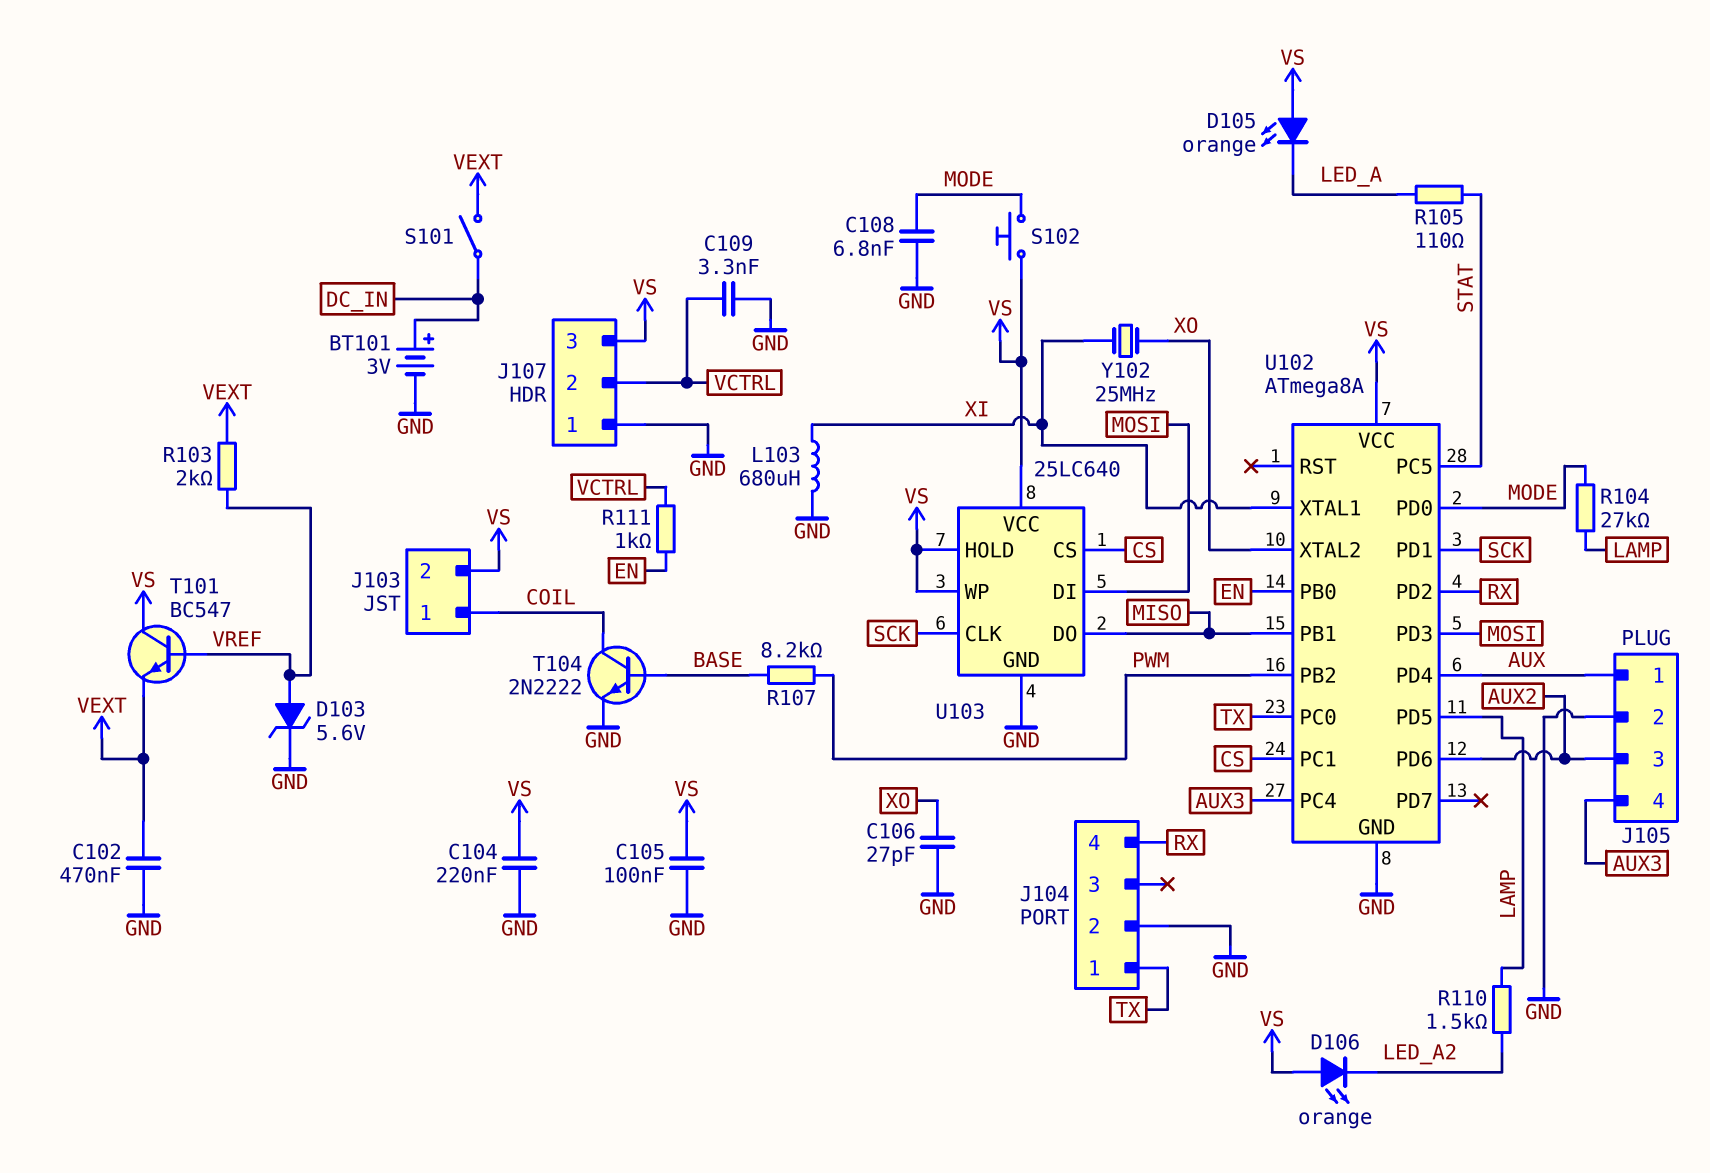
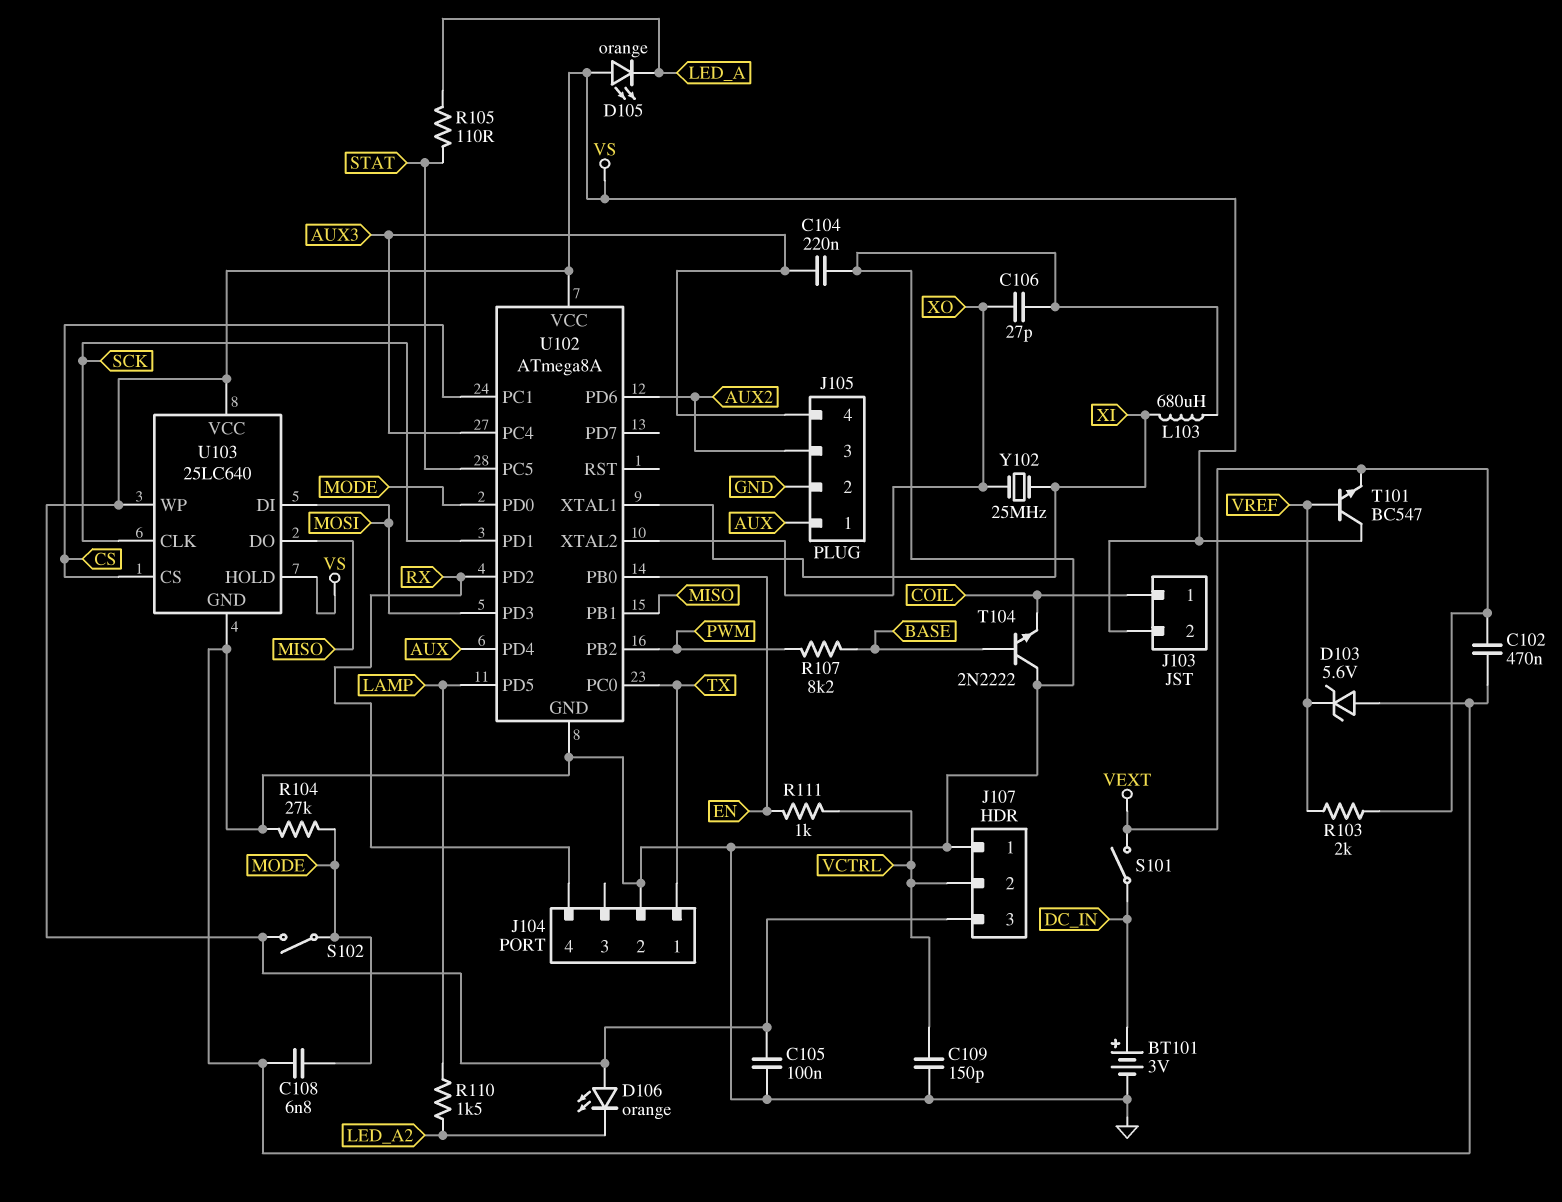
C104: 220nF (GND, VS) -> 220nF (AUX3, GND)
C109: 3.3nF (GND, VCTRL) -> 150pF (GND, VCTRL)
D103: zener 5.6V (A VREF, K GND) -> zener 5.6V (A GND, K VREF)
R104: 27k (LAMP, MODE) -> 27k (GND, MODE)
S102: button (MODE, VS) -> switch (MODE, VS)
T104: NPN 2N2222 (B BASE, C COIL, E GND) -> NPN 2N2222 (B BASE, C GND, E COIL)

